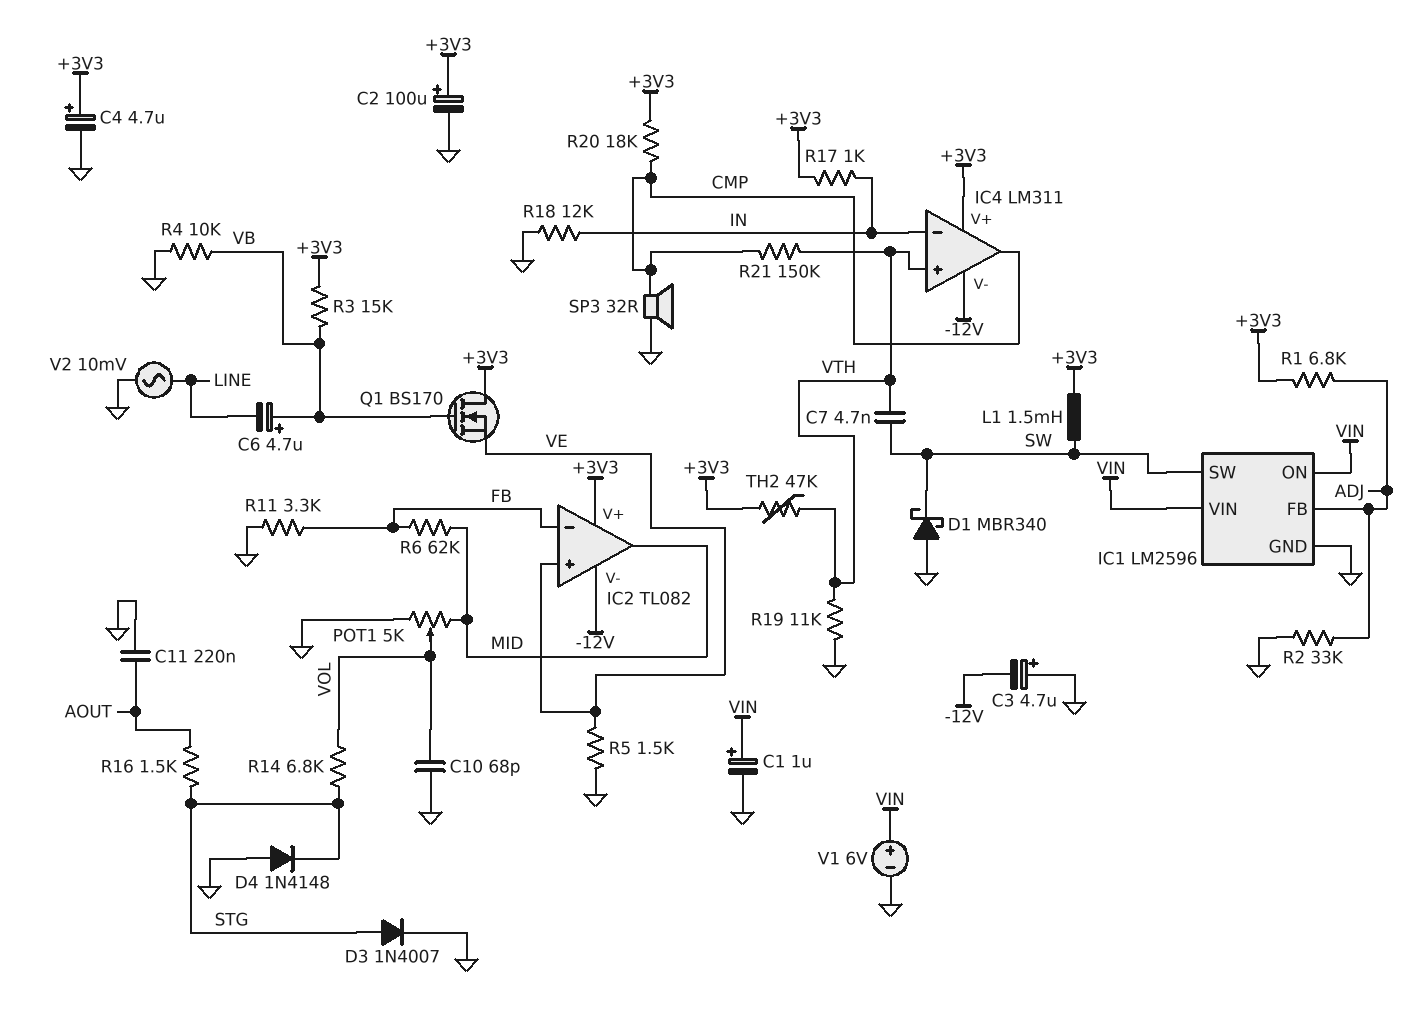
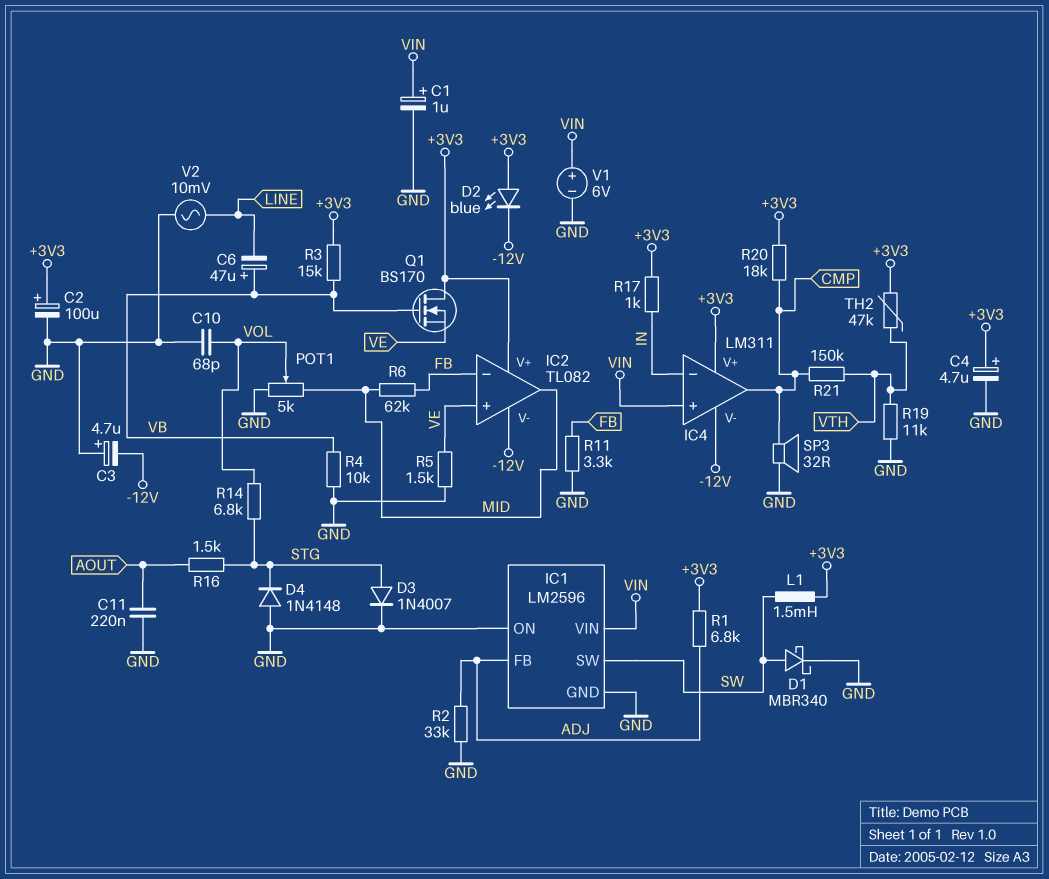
C6: 4.7uF (plus VB, minus LINE) -> 47uF (plus VB, minus LINE)
C7: 4.7nF (SW, VTH) -> none
D1: schottky MBR340 (A GND, K SW) -> schottky MBR340 (A SW, K GND)
D2: none -> LED blue (A +3V3, K -12V)
IC1 pin ON: VIN -> GND
IC4 pin in+: VTH -> VIN
R18: 12k (GND, IN) -> none

